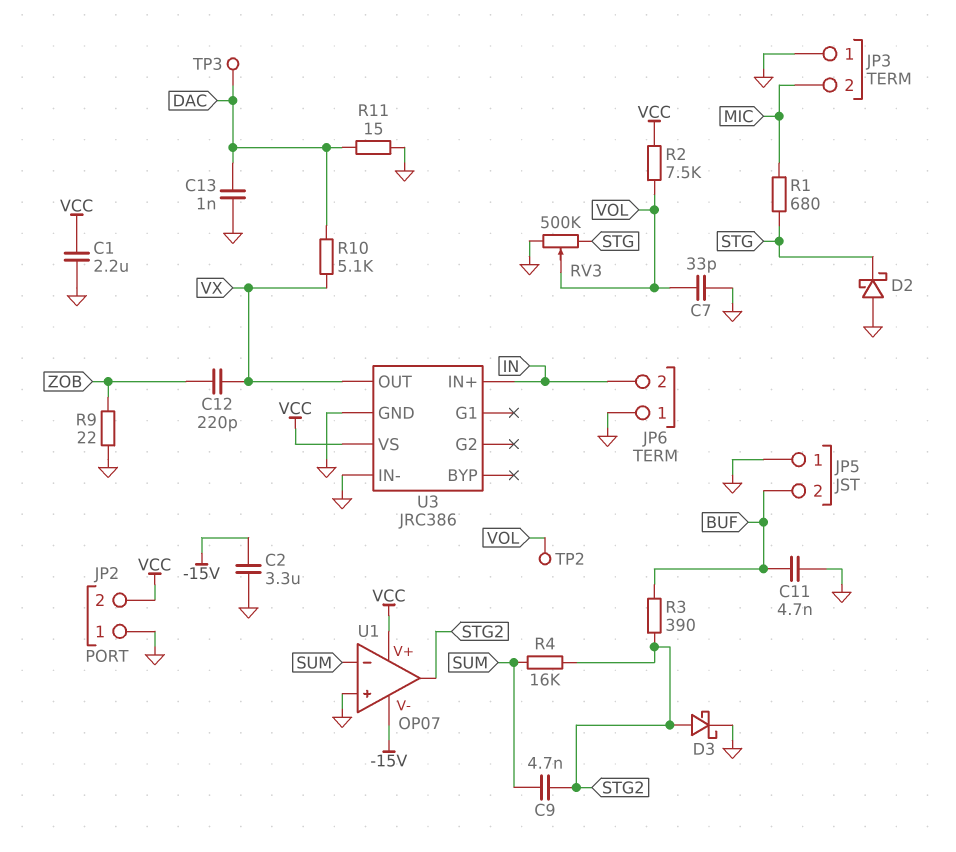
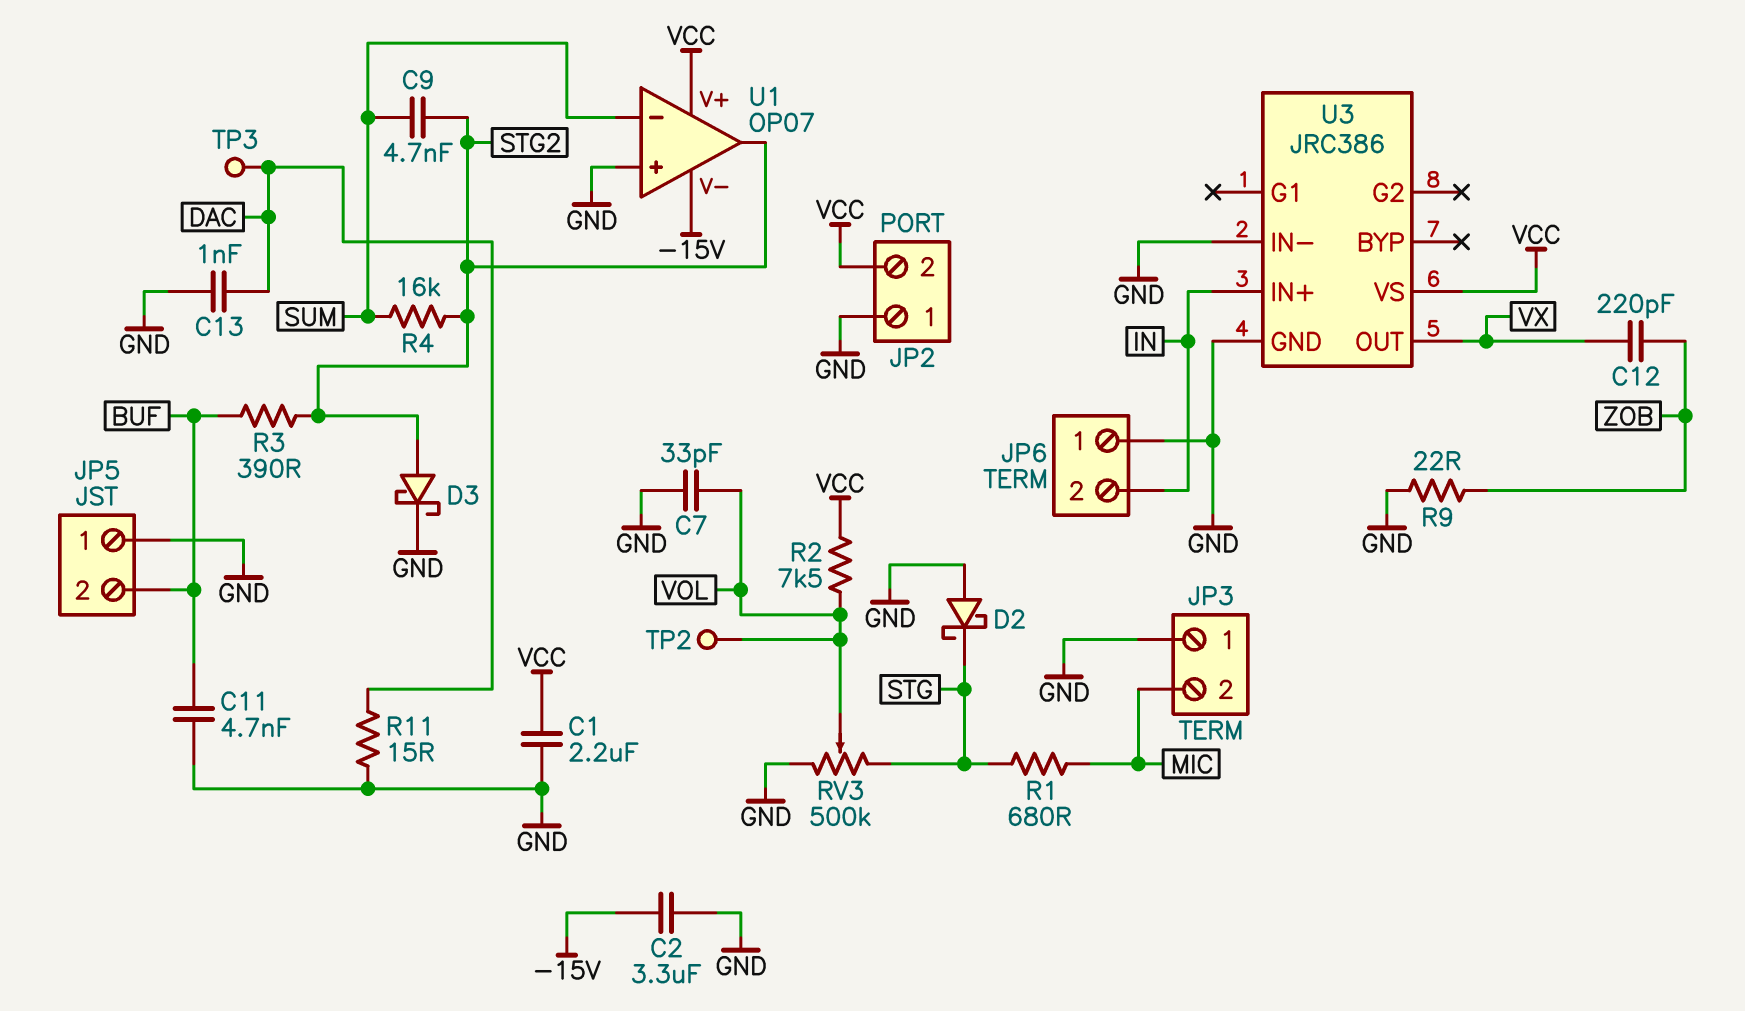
R10: 5.1k (DAC, VX) -> none

